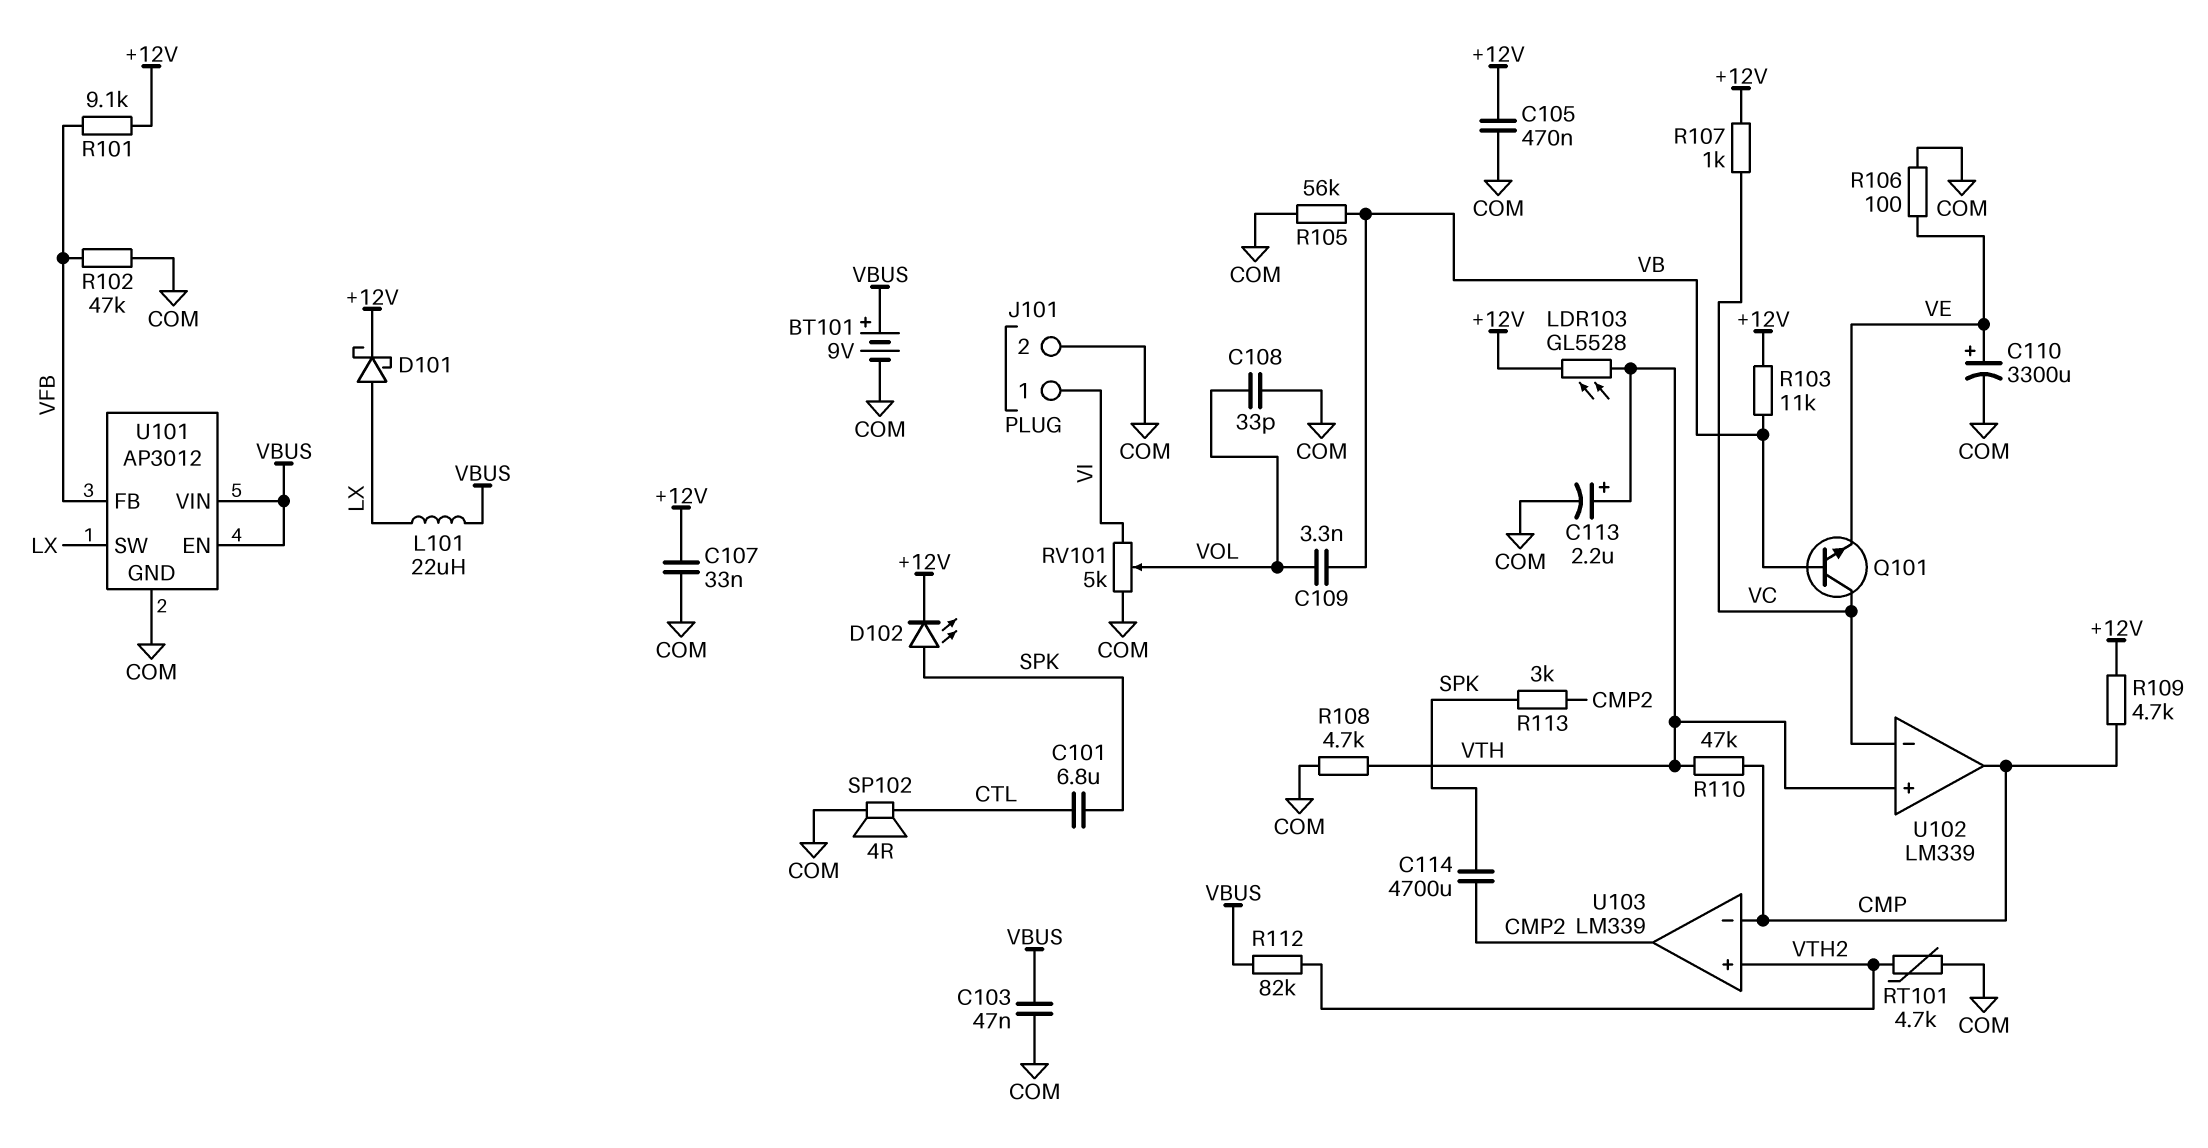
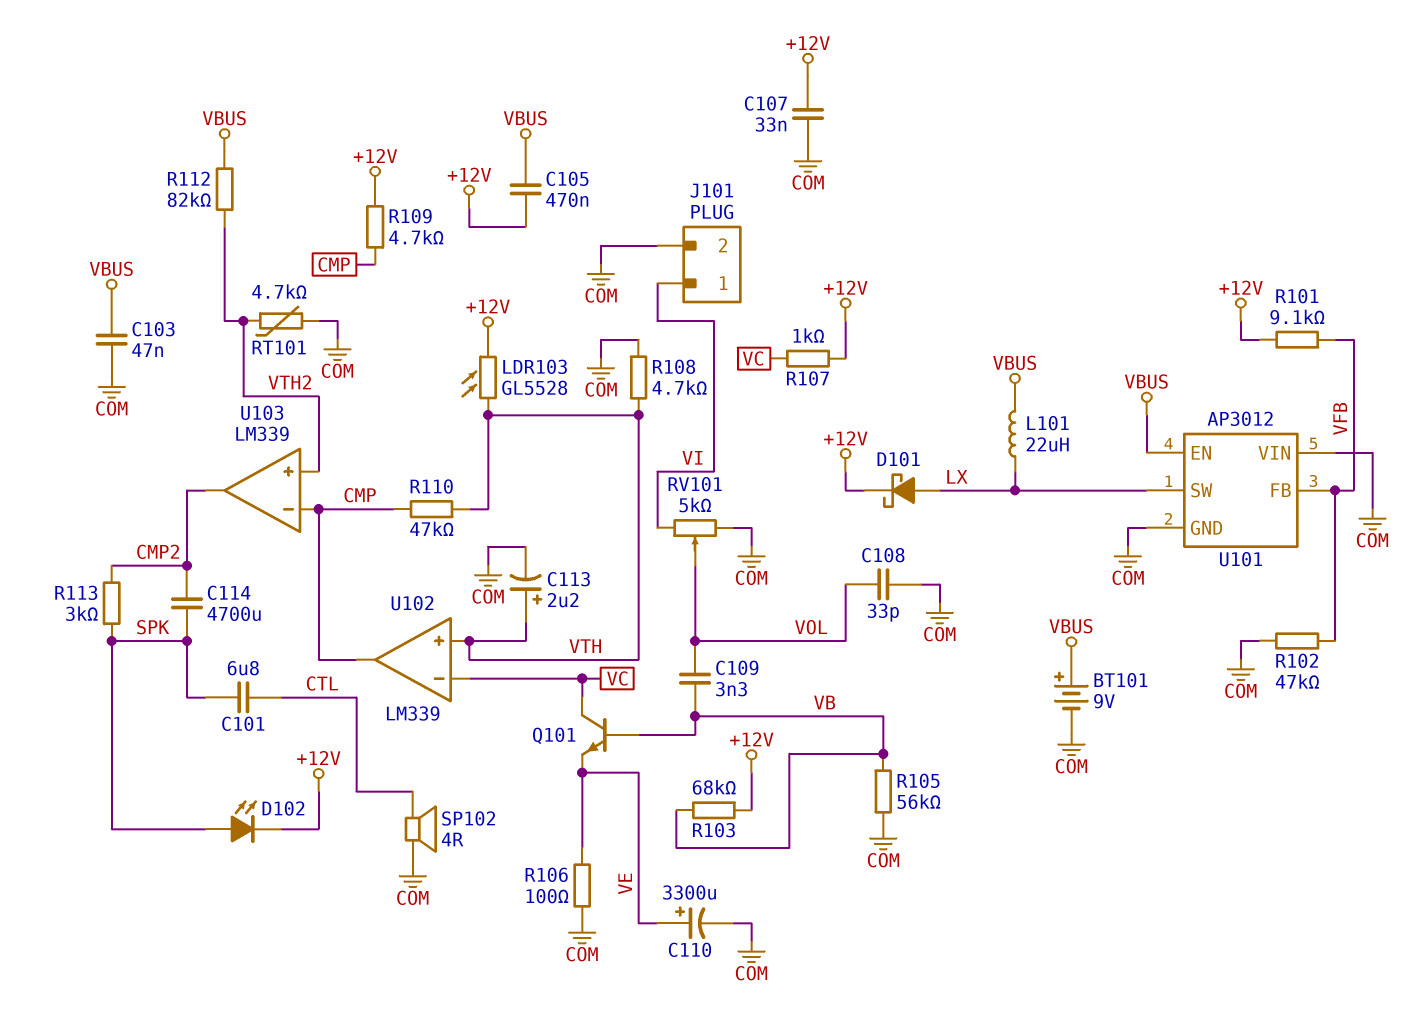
C105: 470nF (+12V, COM) -> 470nF (+12V, VBUS)
R103: 11k (+12V, VB) -> 68k (+12V, VB)
U101 pin VIN: VBUS -> COM

